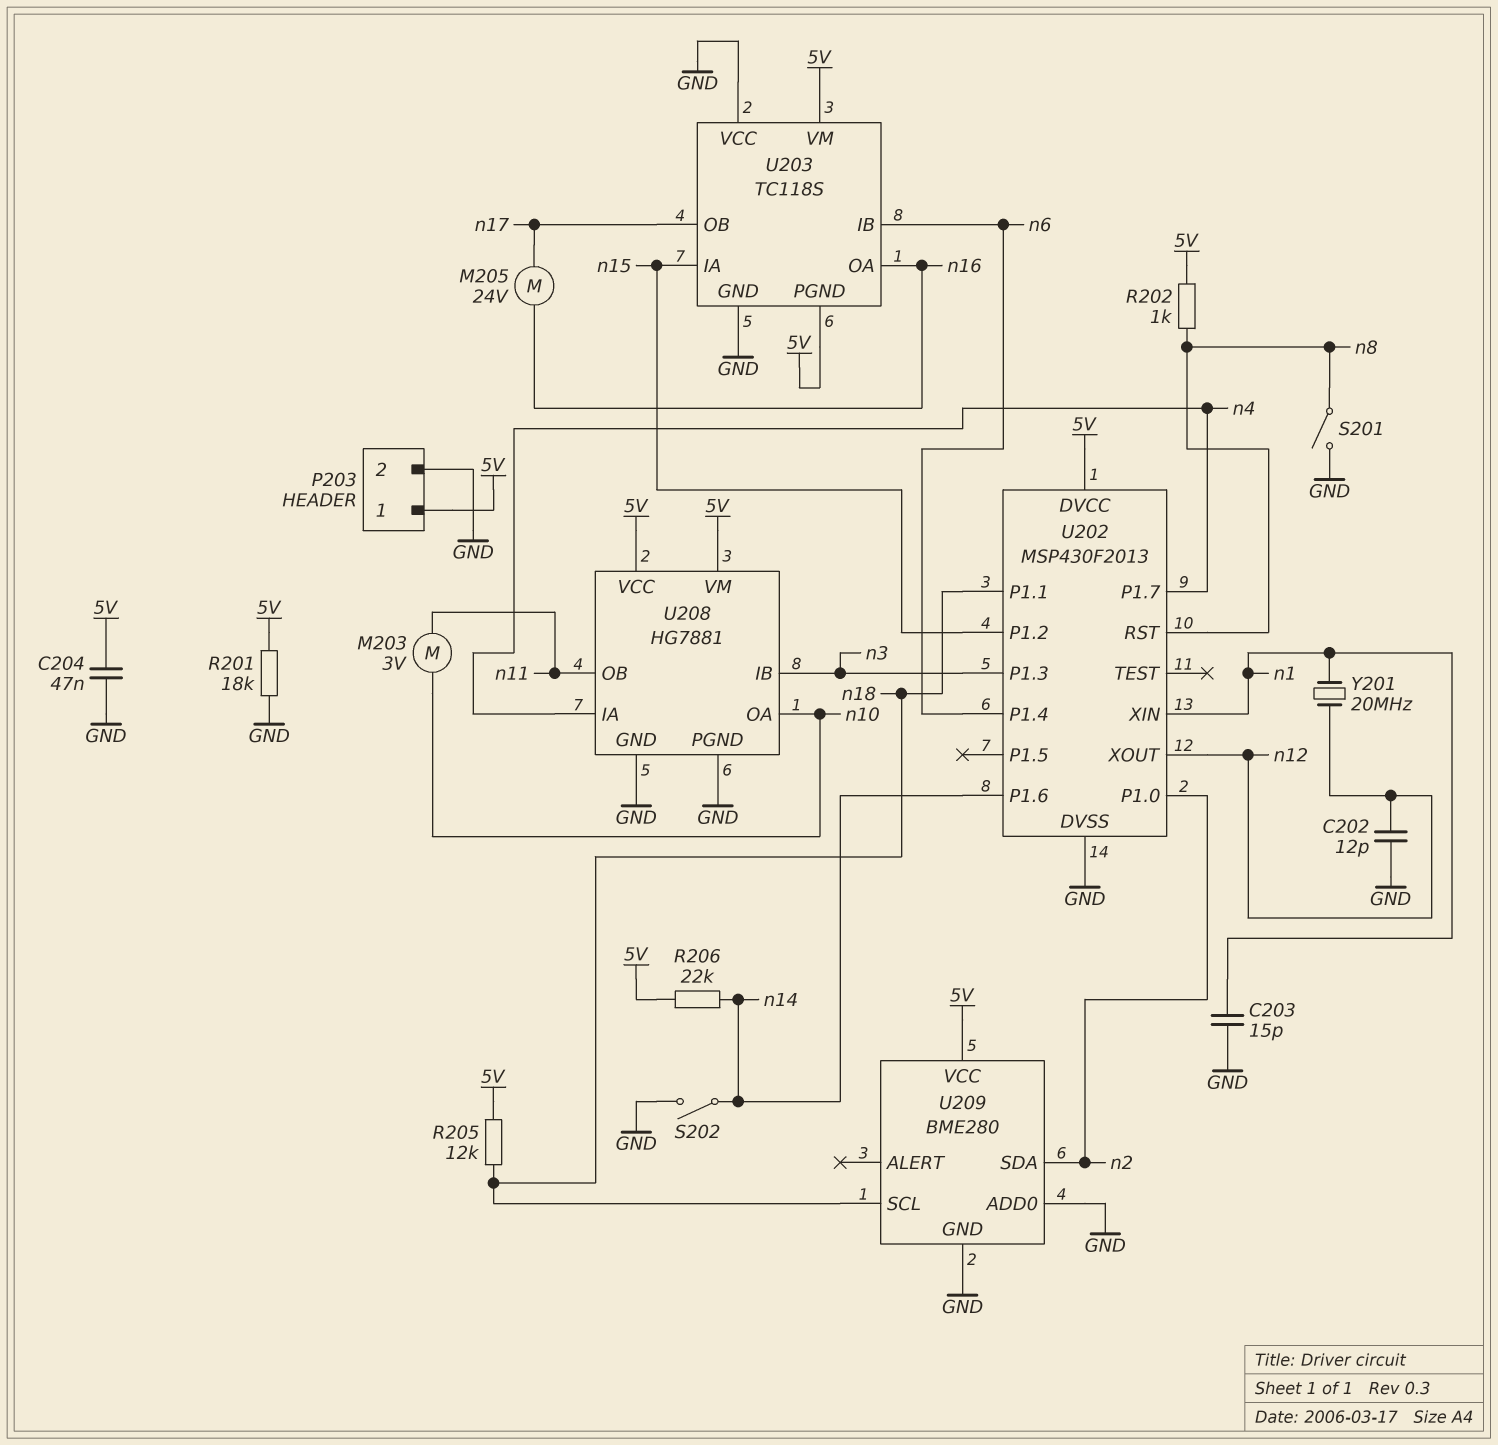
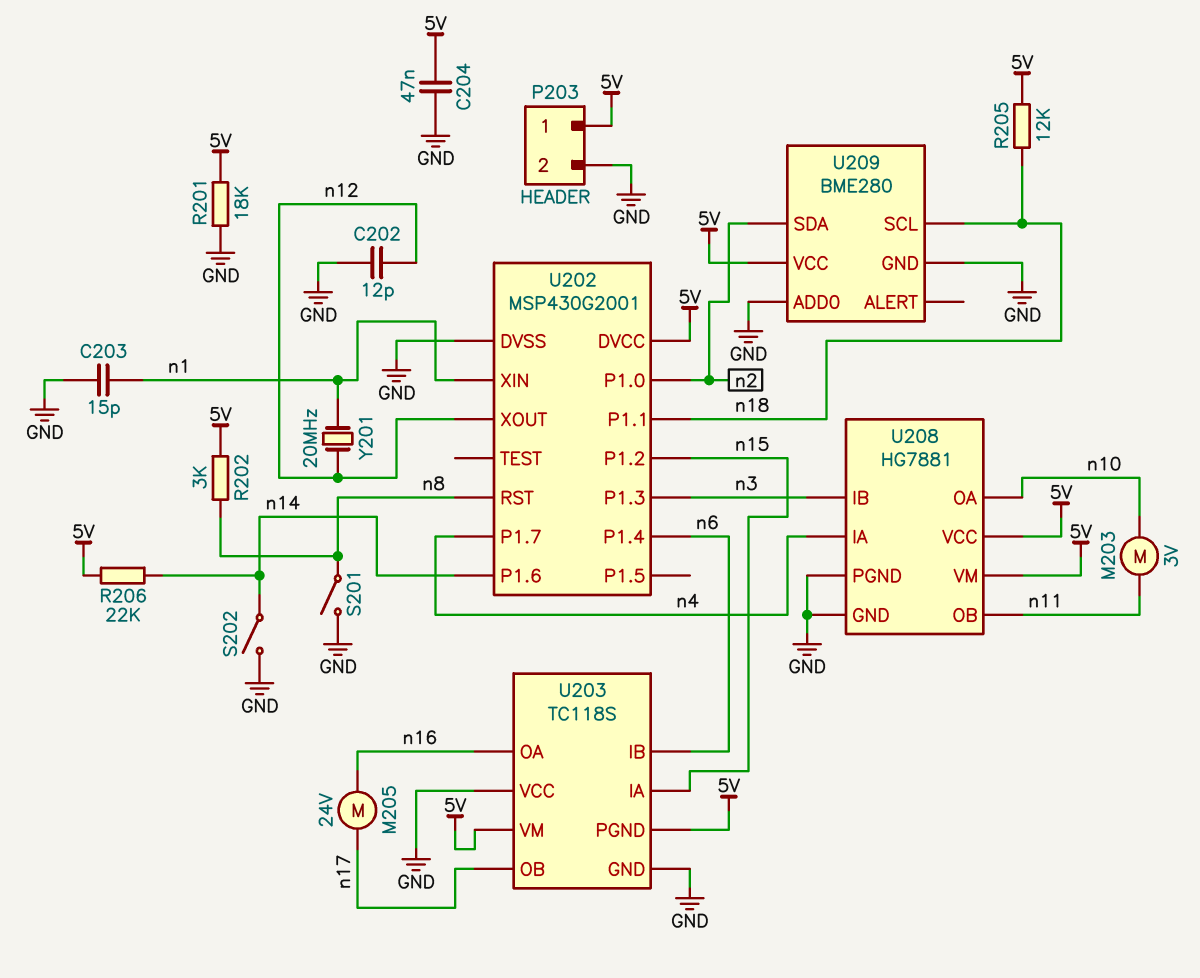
R202: 1k (5V, n8) -> 3k (5V, n8)
U202: MSP430F2013 -> MSP430G2001

